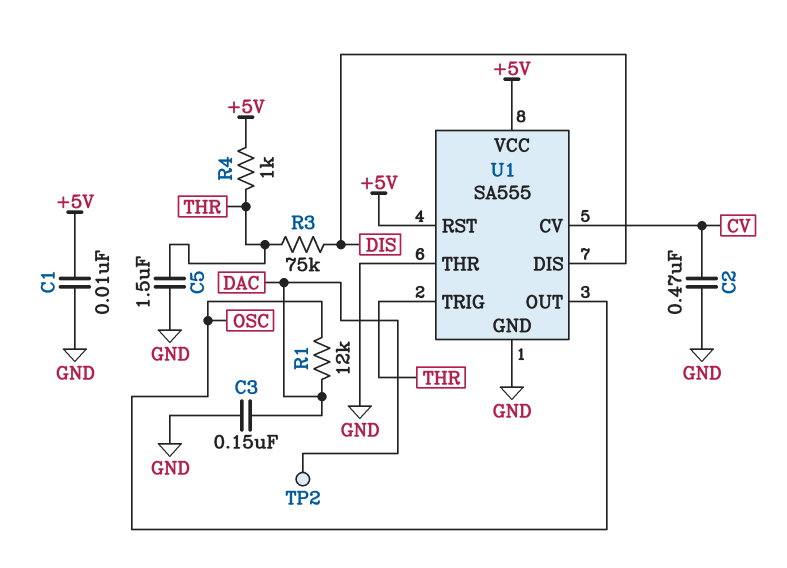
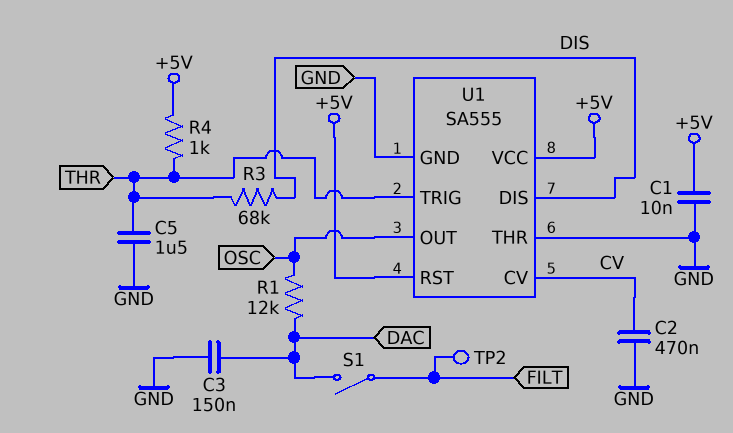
R3: 75k (DIS, THR) -> 68k (DIS, THR)
S1: none -> switch (DAC, FILT)
TP2: test point (DAC) -> test point (FILT)

